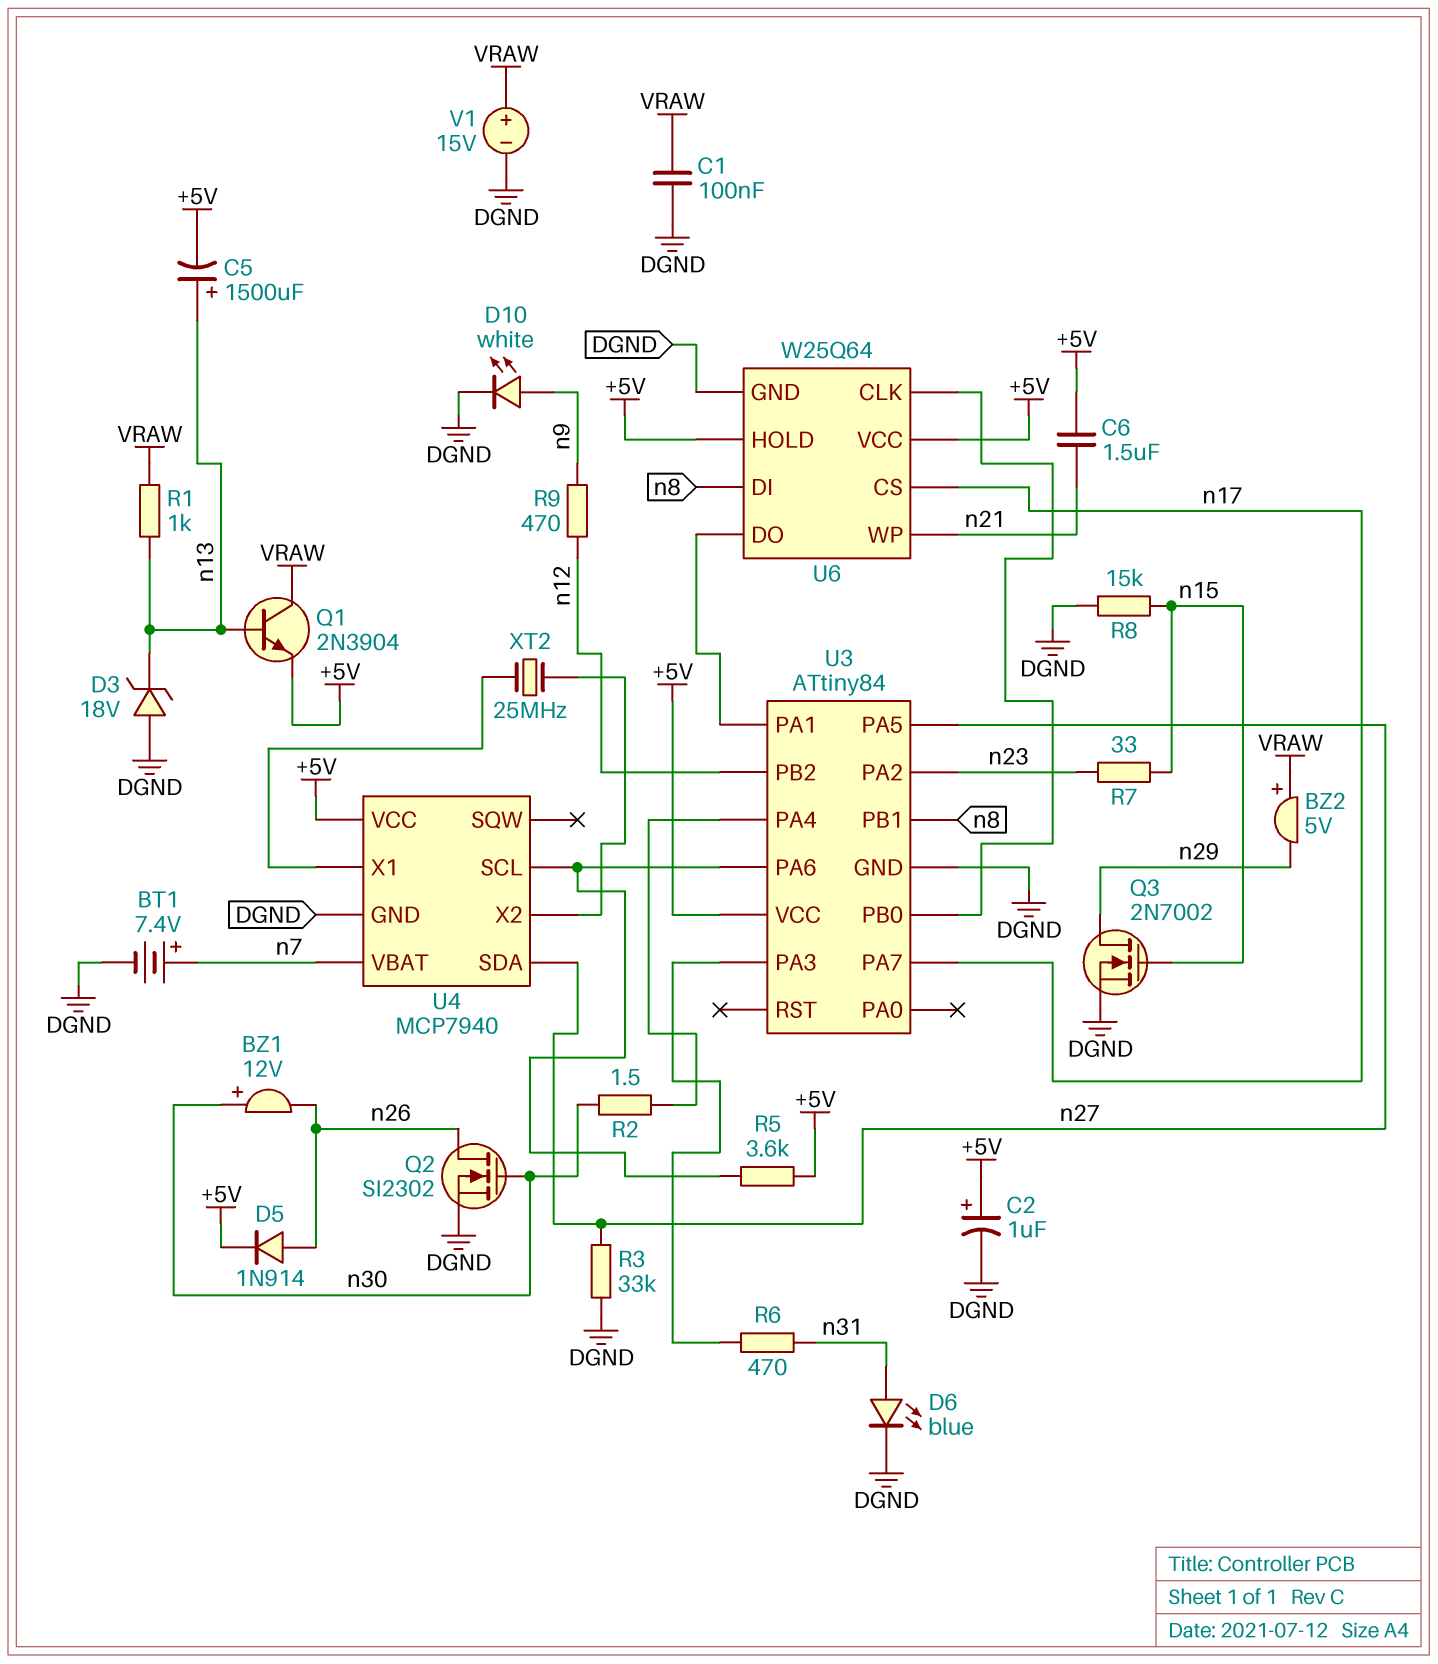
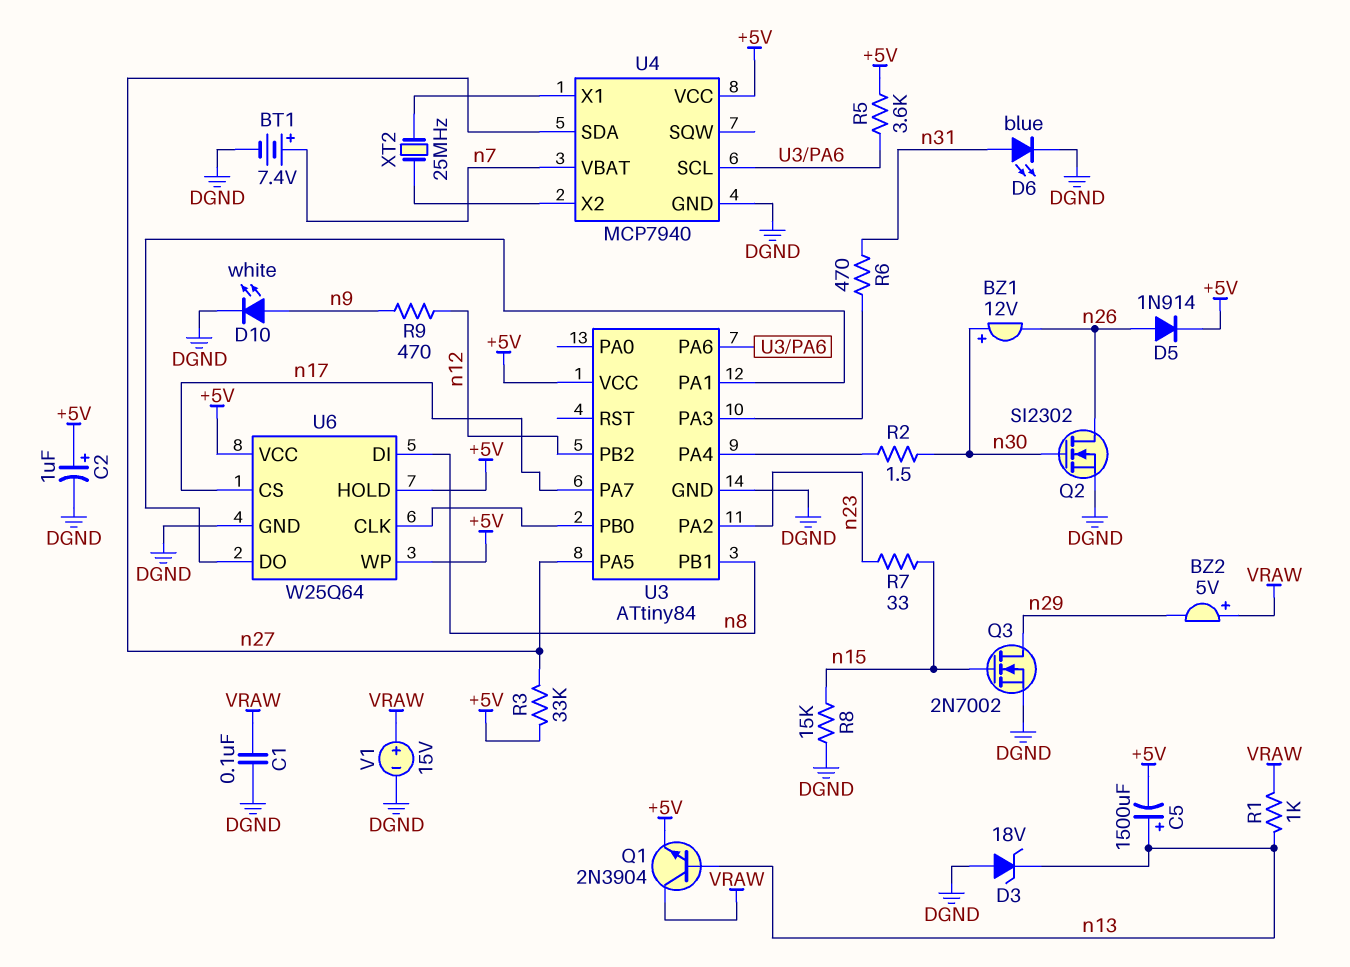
C6: 1.5uF (+5V, n21) -> none
R3: 33k (DGND, n27) -> 33k (+5V, n27)
U6 pin WP: n21 -> +5V

